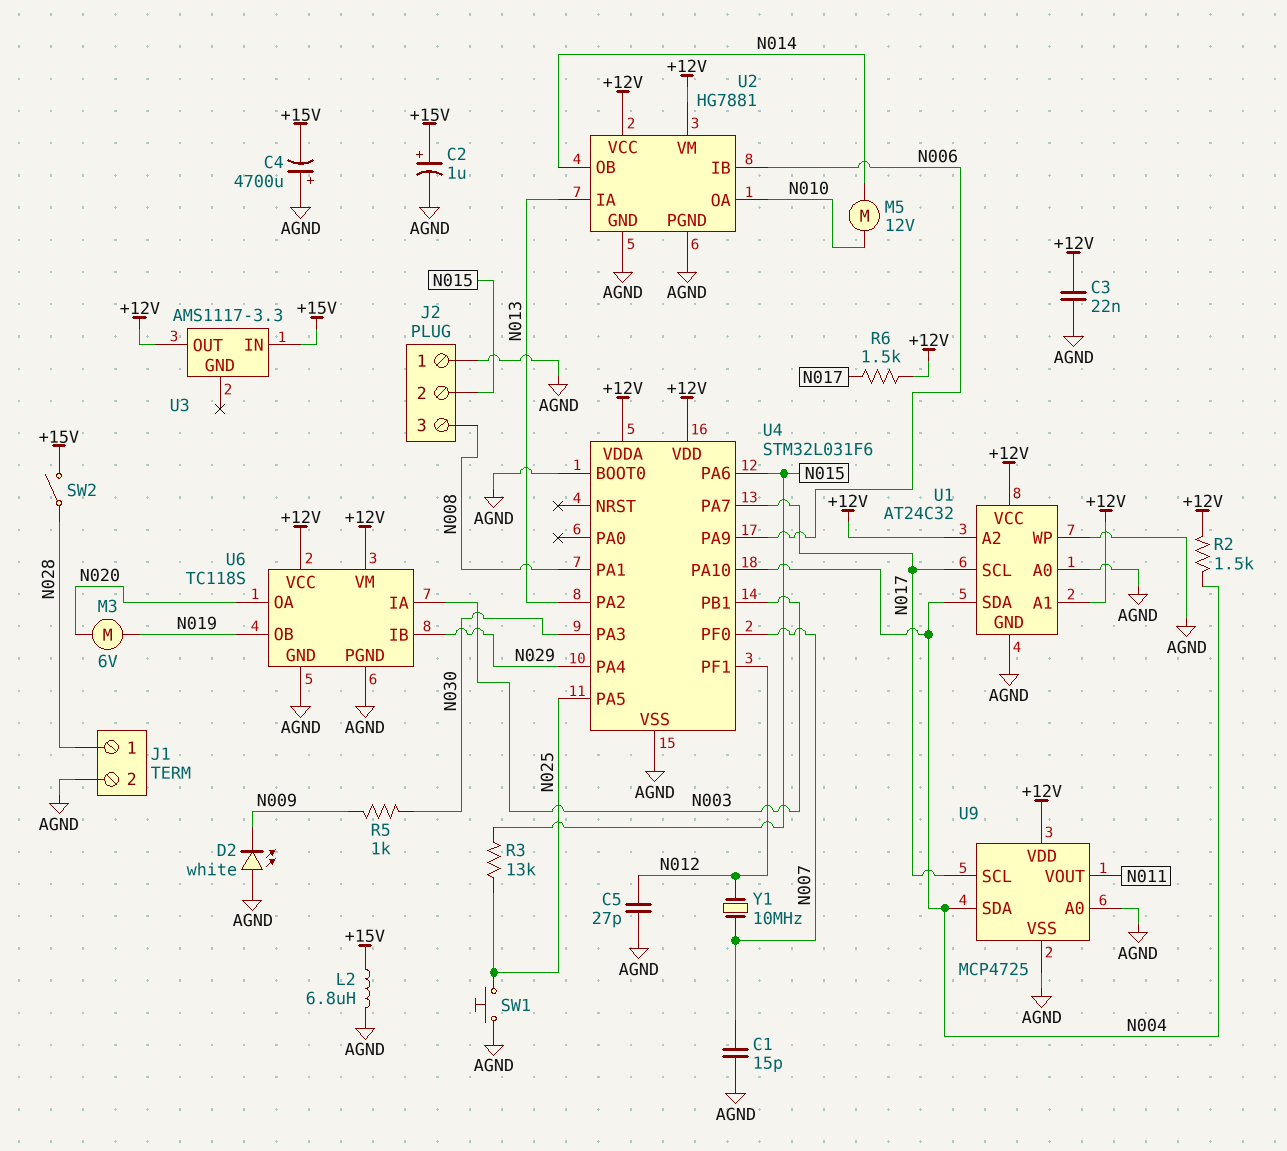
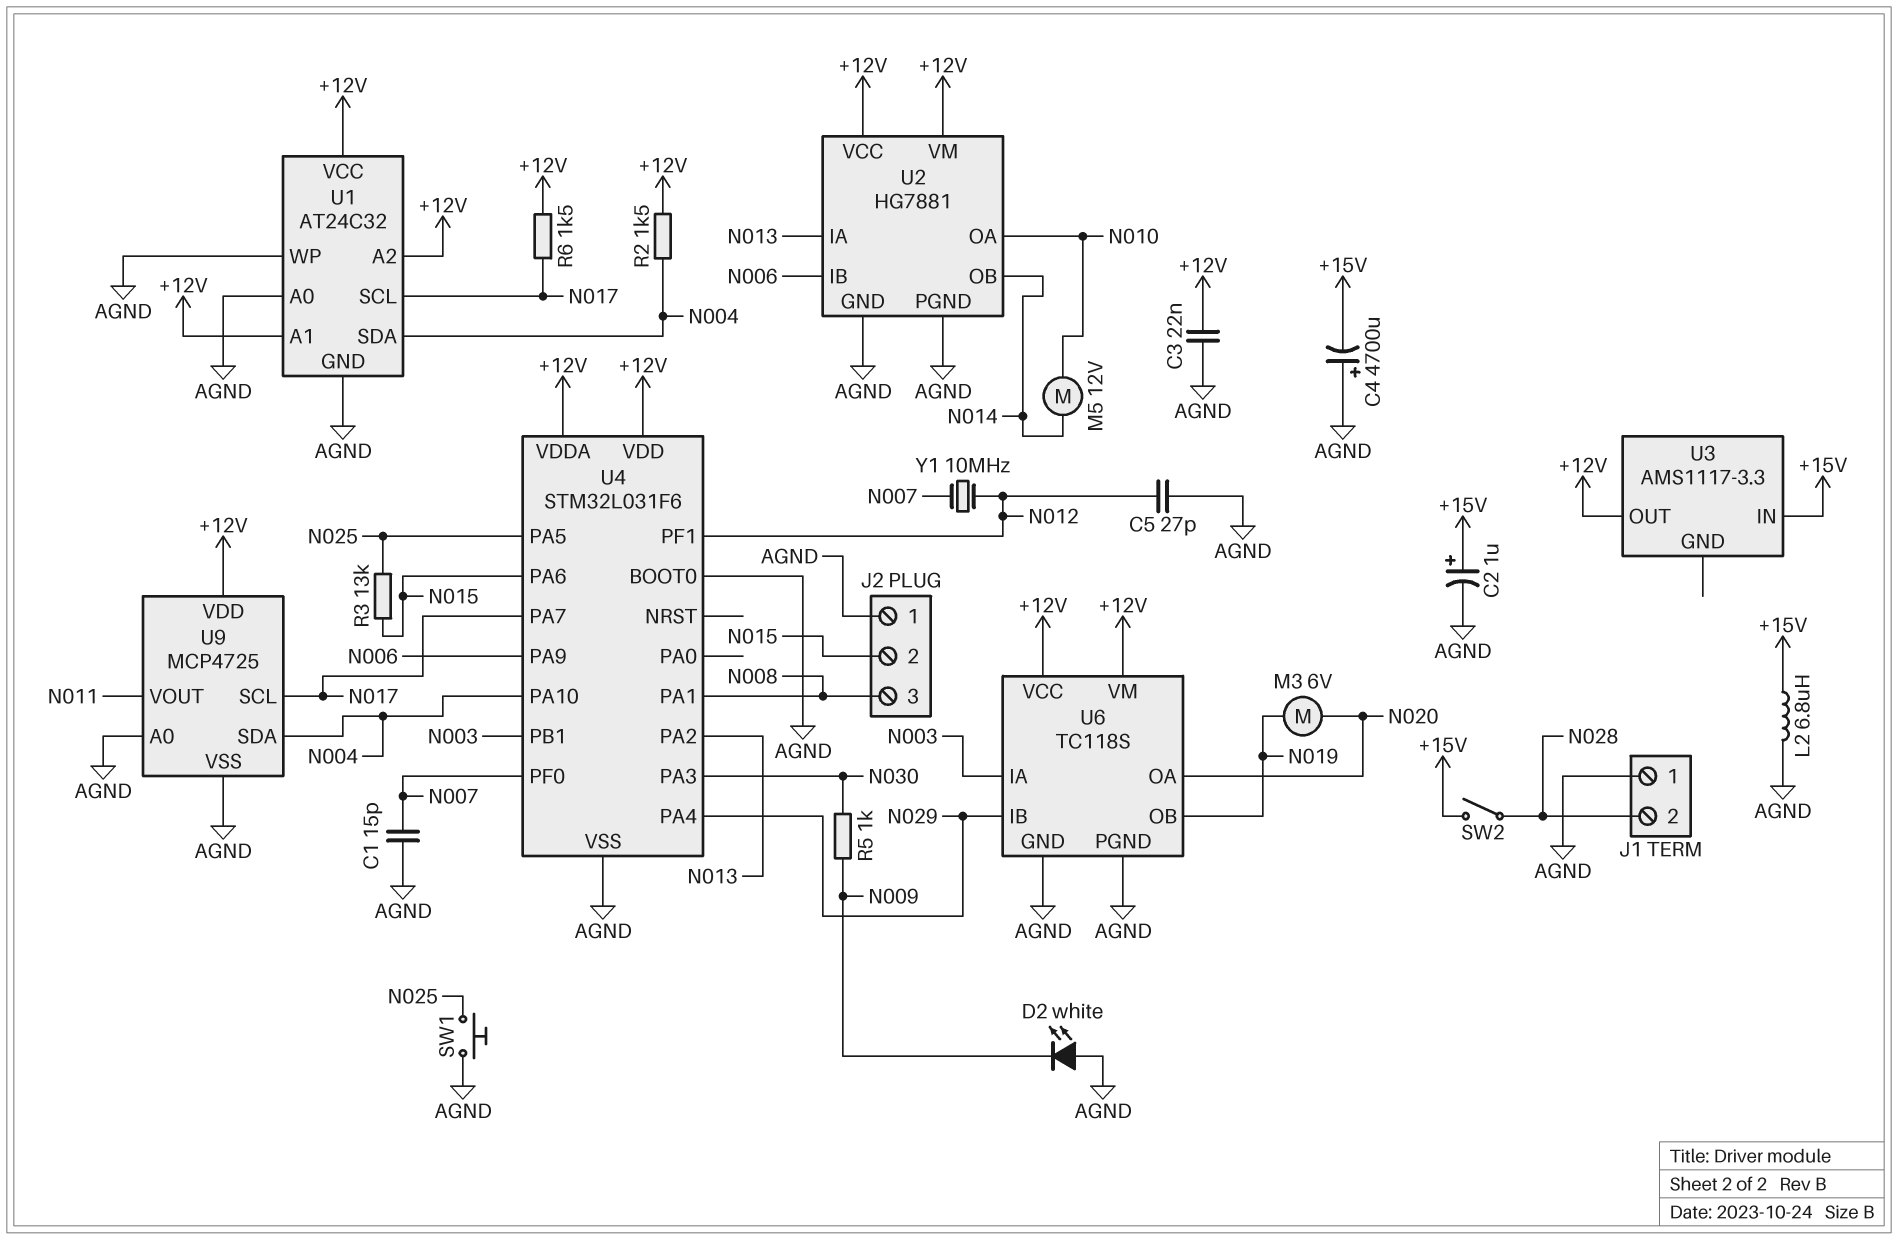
J1 pin 1: N028 -> AGND
J1 pin 2: AGND -> N028

